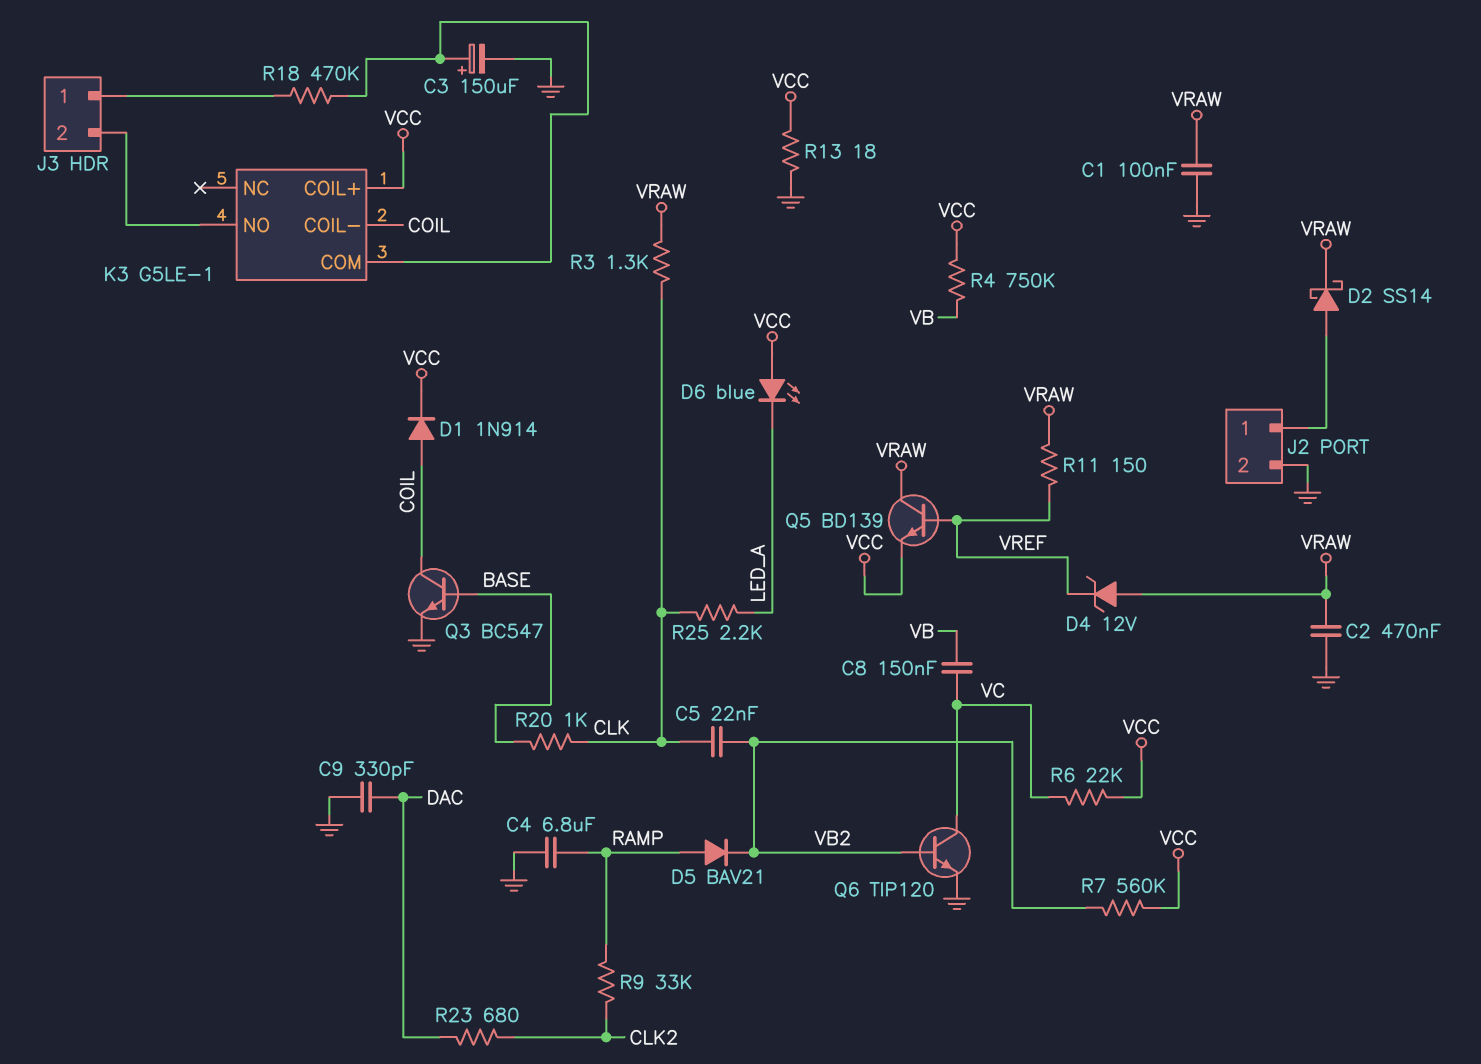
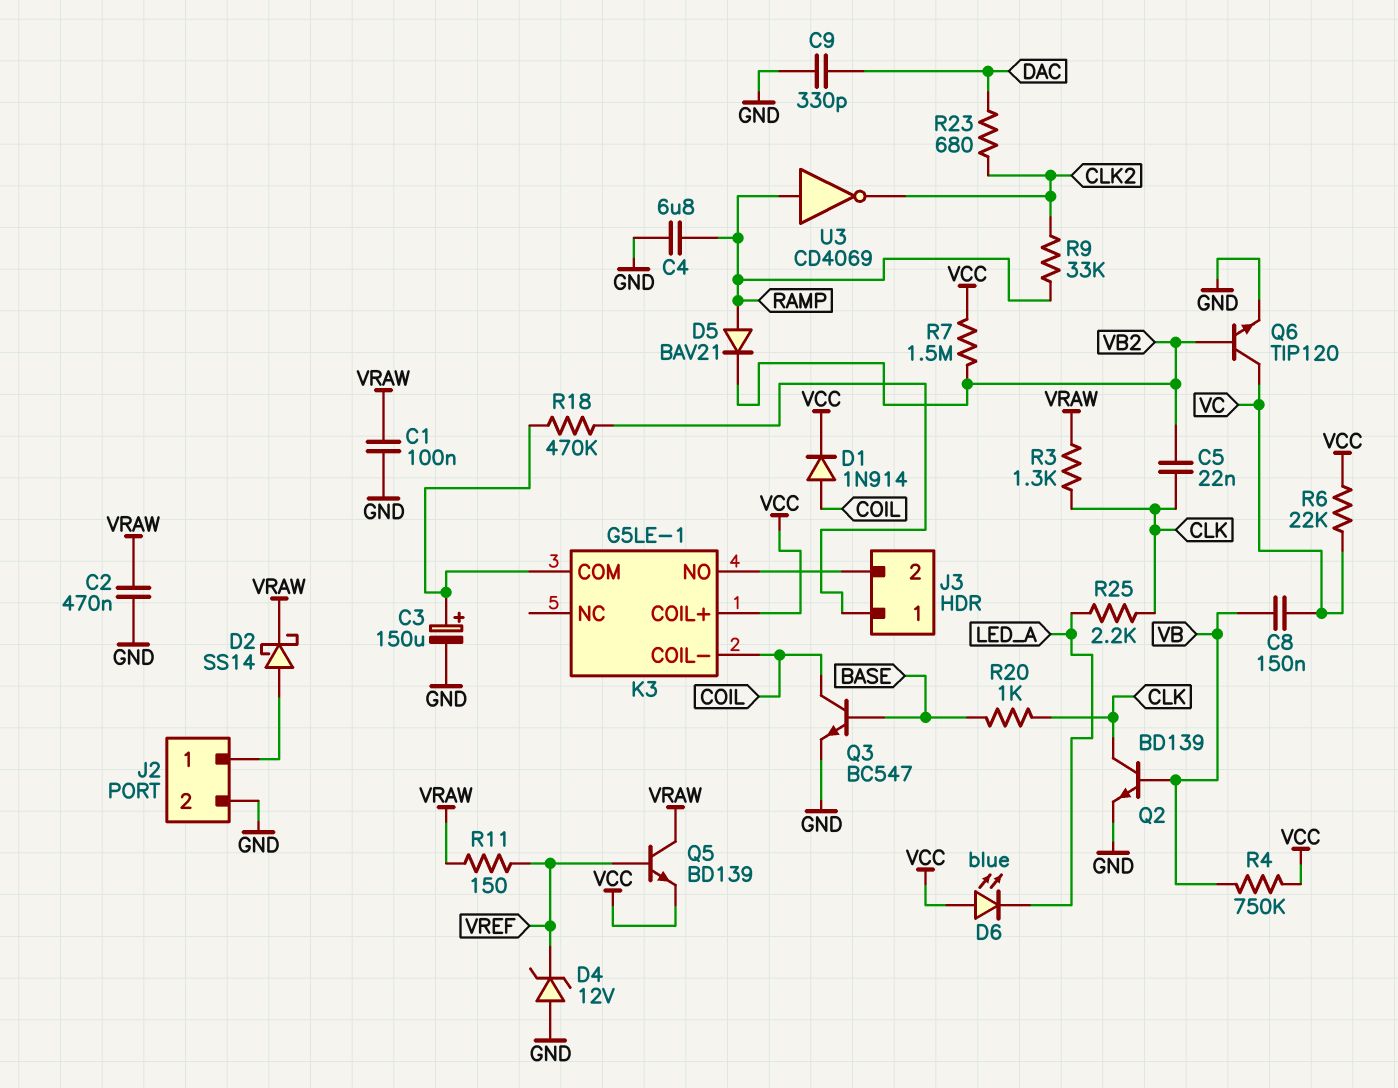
D4: zener 12V (A VRAW, K VREF) -> zener 12V (A GND, K VREF)
Q2: none -> NPN BD139 (B VB, C CLK, E GND)
R7: 560k (VB2, VCC) -> 1.5M (VB2, VCC)
R13: 18 (GND, VCC) -> none
U3: none -> NOT CD4069 (in RAMP, out CLK2)

